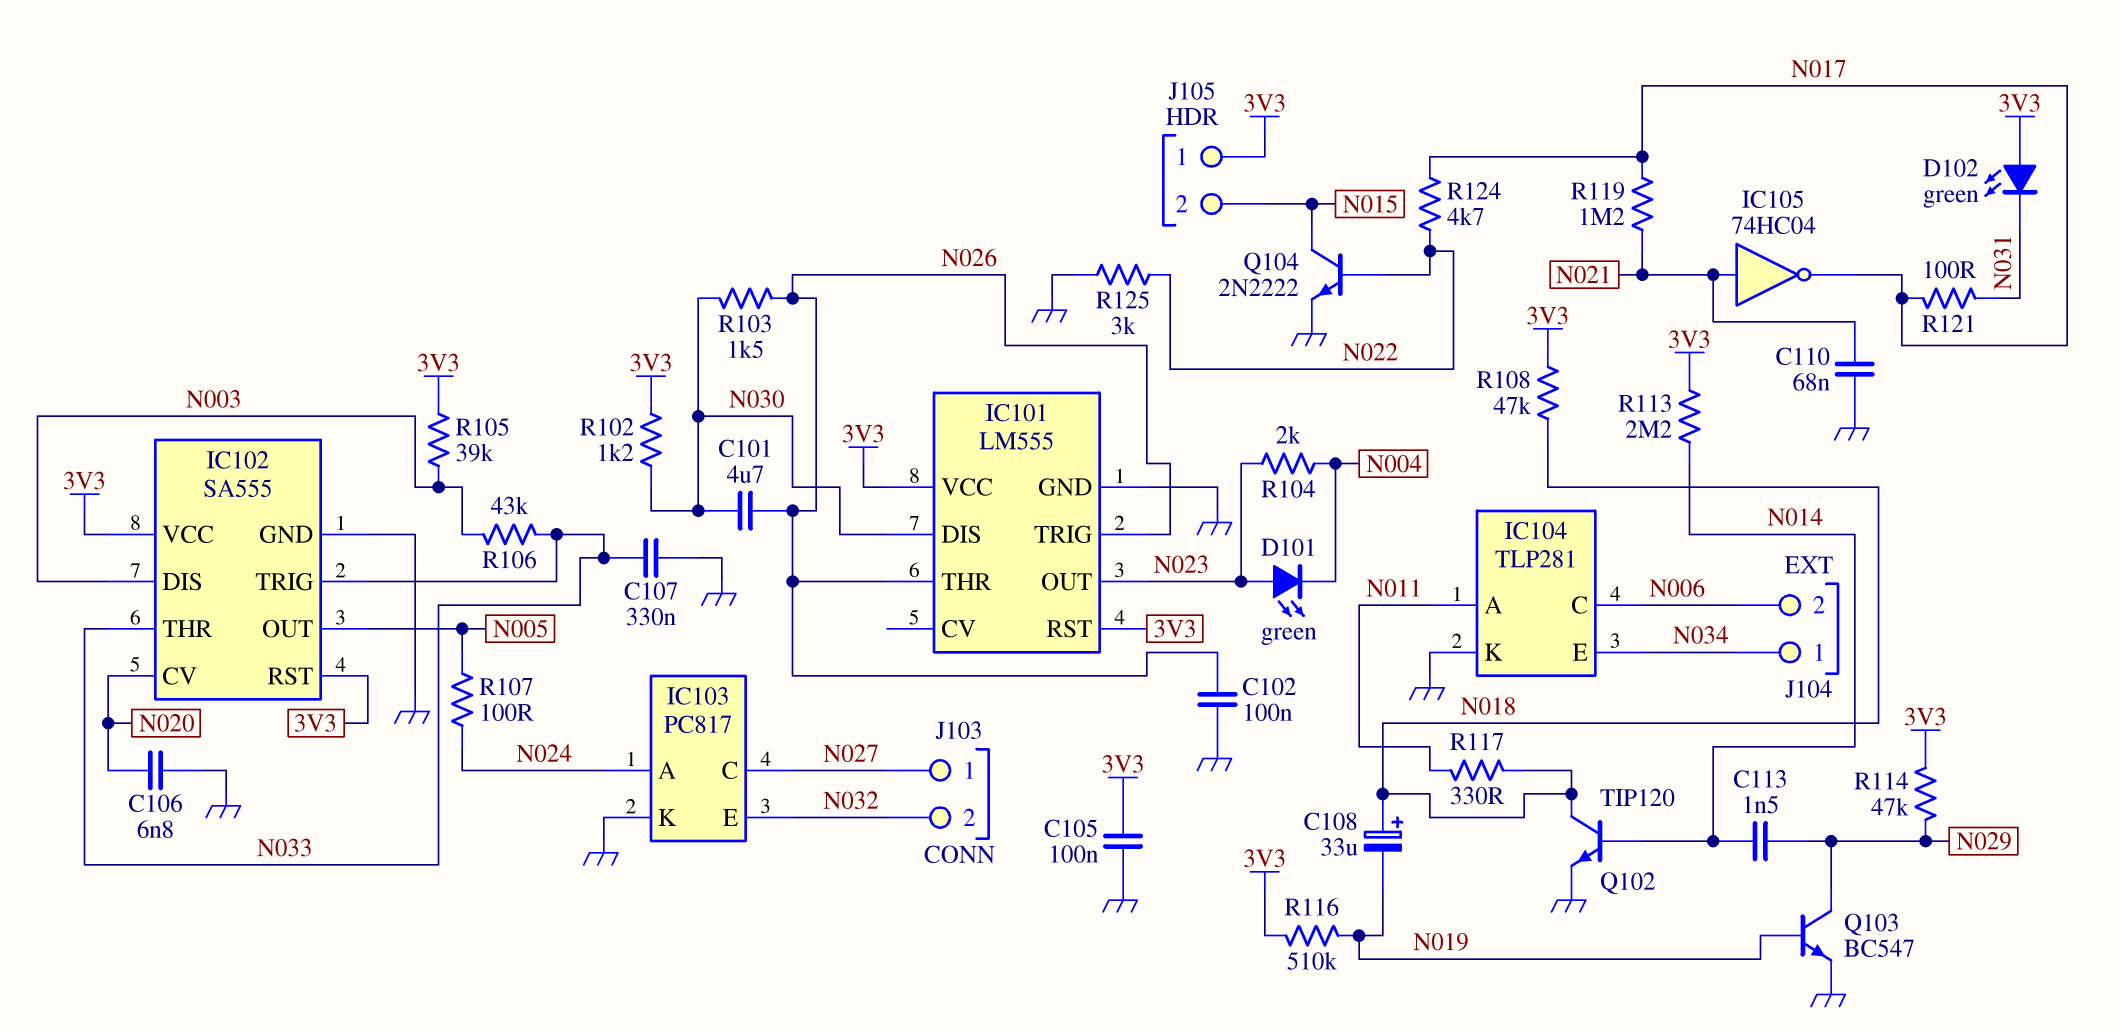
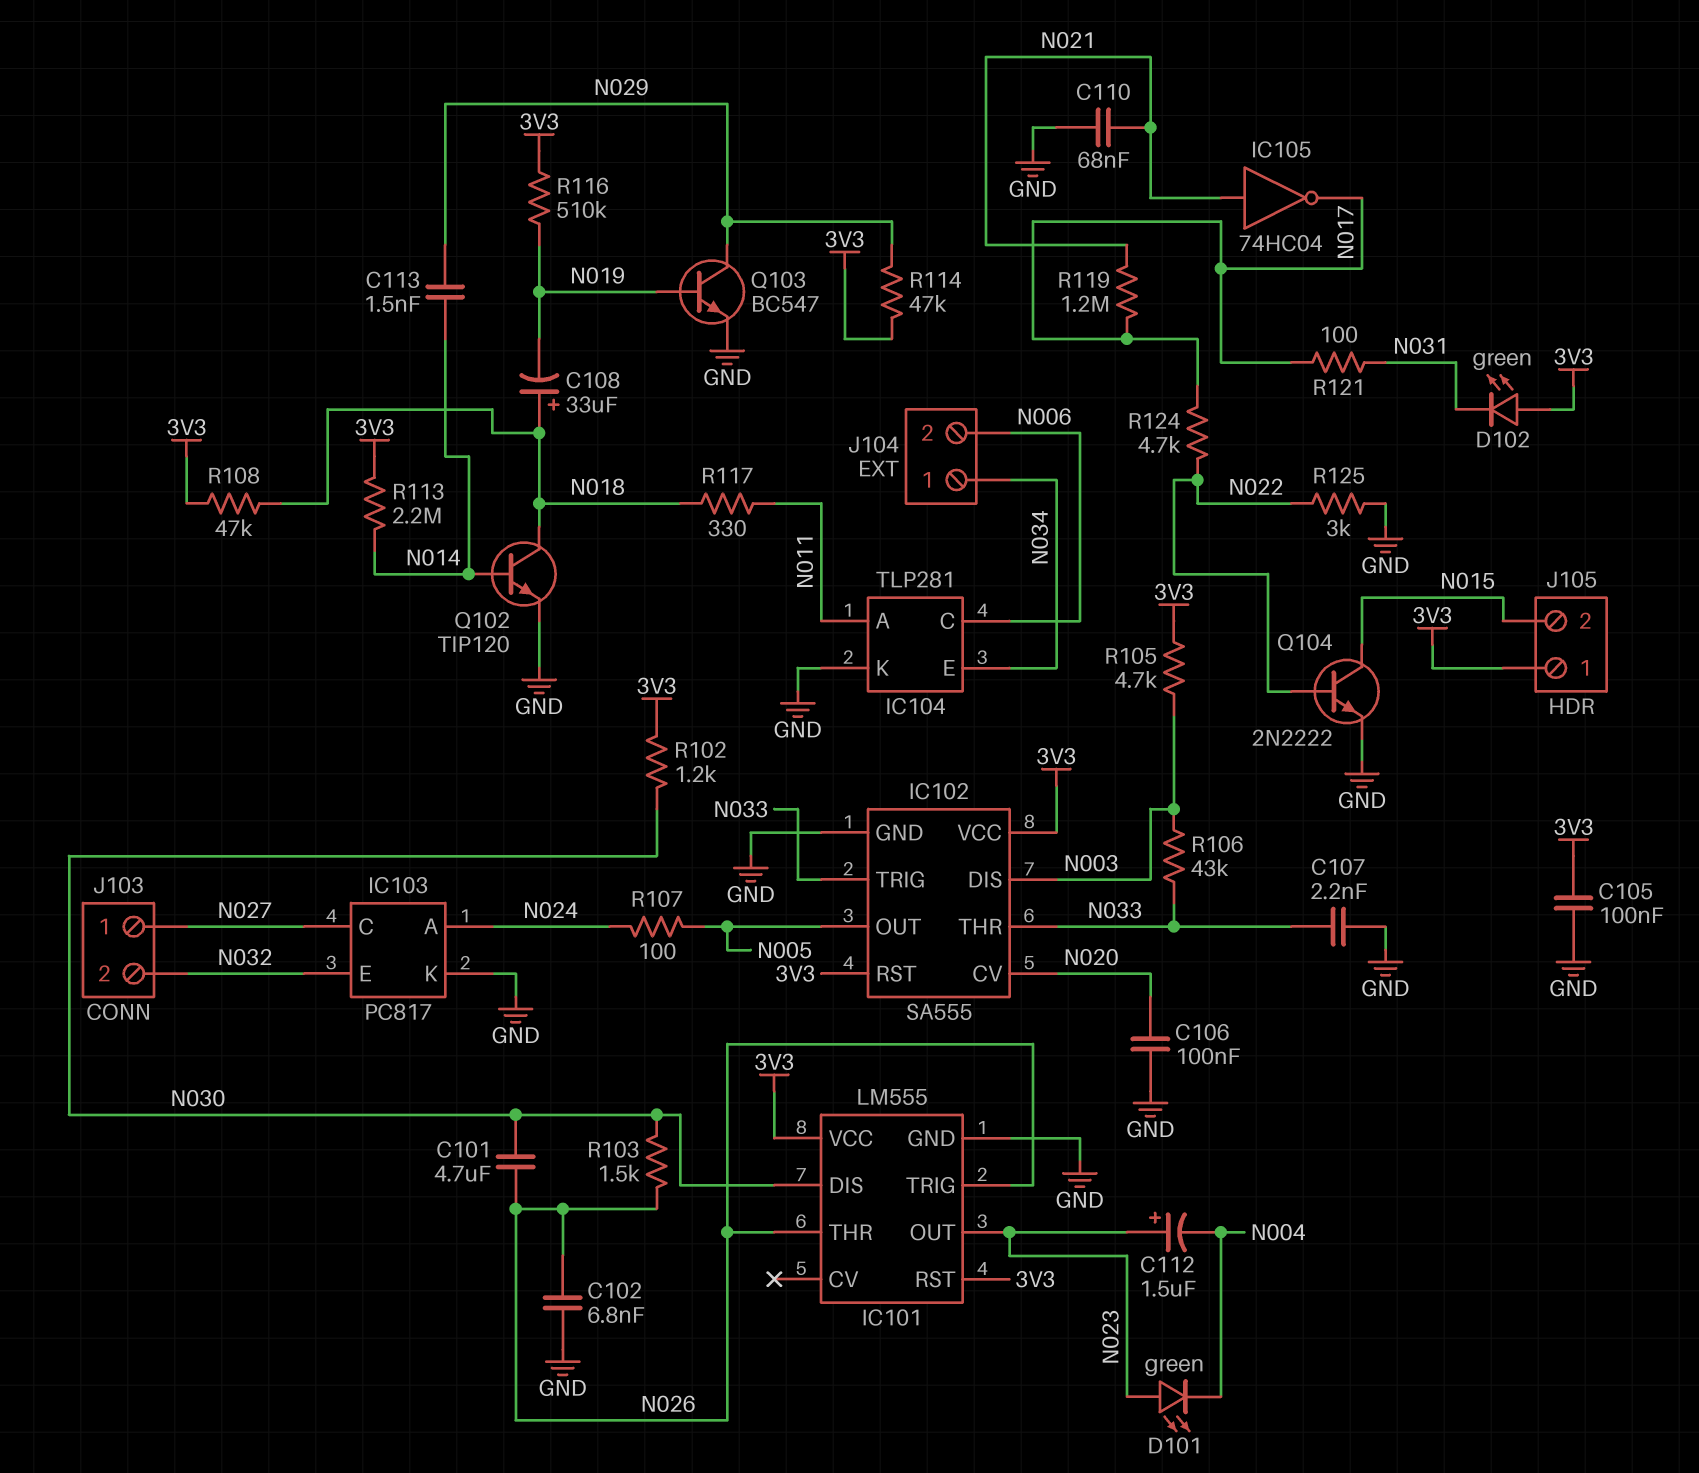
C102: 100nF (GND, N026) -> 6.8nF (GND, N026)
C106: 6.8nF (GND, N020) -> 100nF (GND, N020)
C107: 330nF (GND, N033) -> 2.2nF (GND, N033)
C112: none -> 1.5uF (plus N023, minus N004)
R104: 2k (N004, N023) -> none
R105: 39k (3V3, N003) -> 4.7k (3V3, N003)

